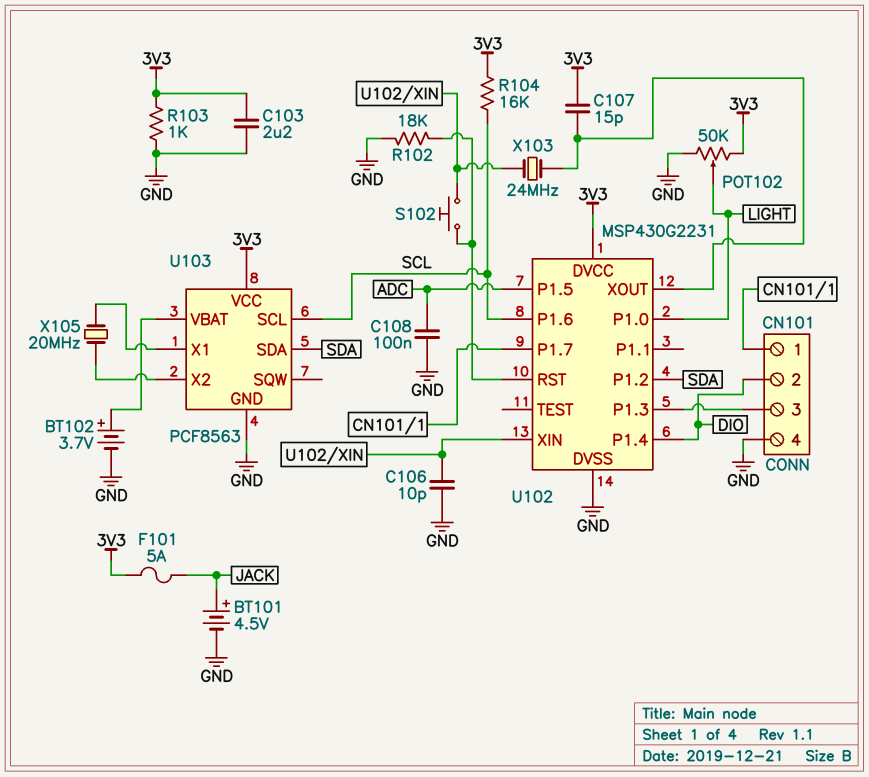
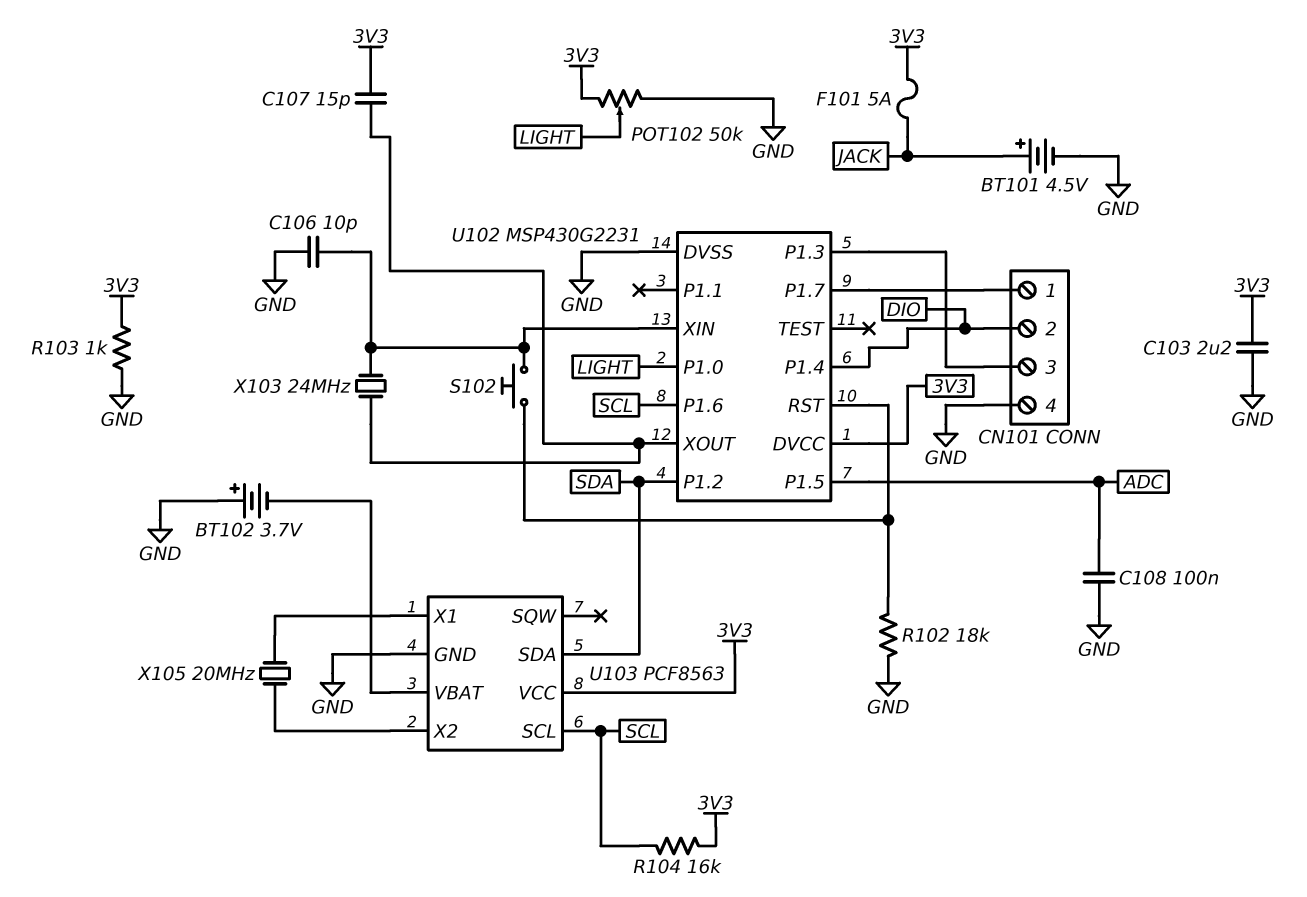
BT102: 3.7V (plus U103/VBAT, minus GND) -> 3.7V (plus GND, minus U103/VBAT)

